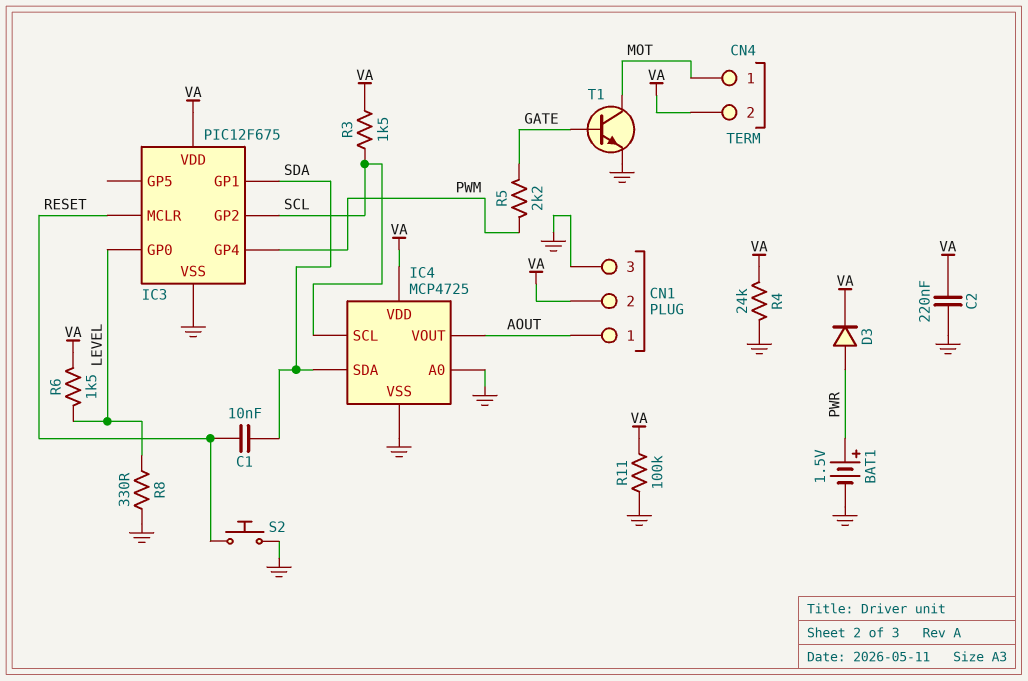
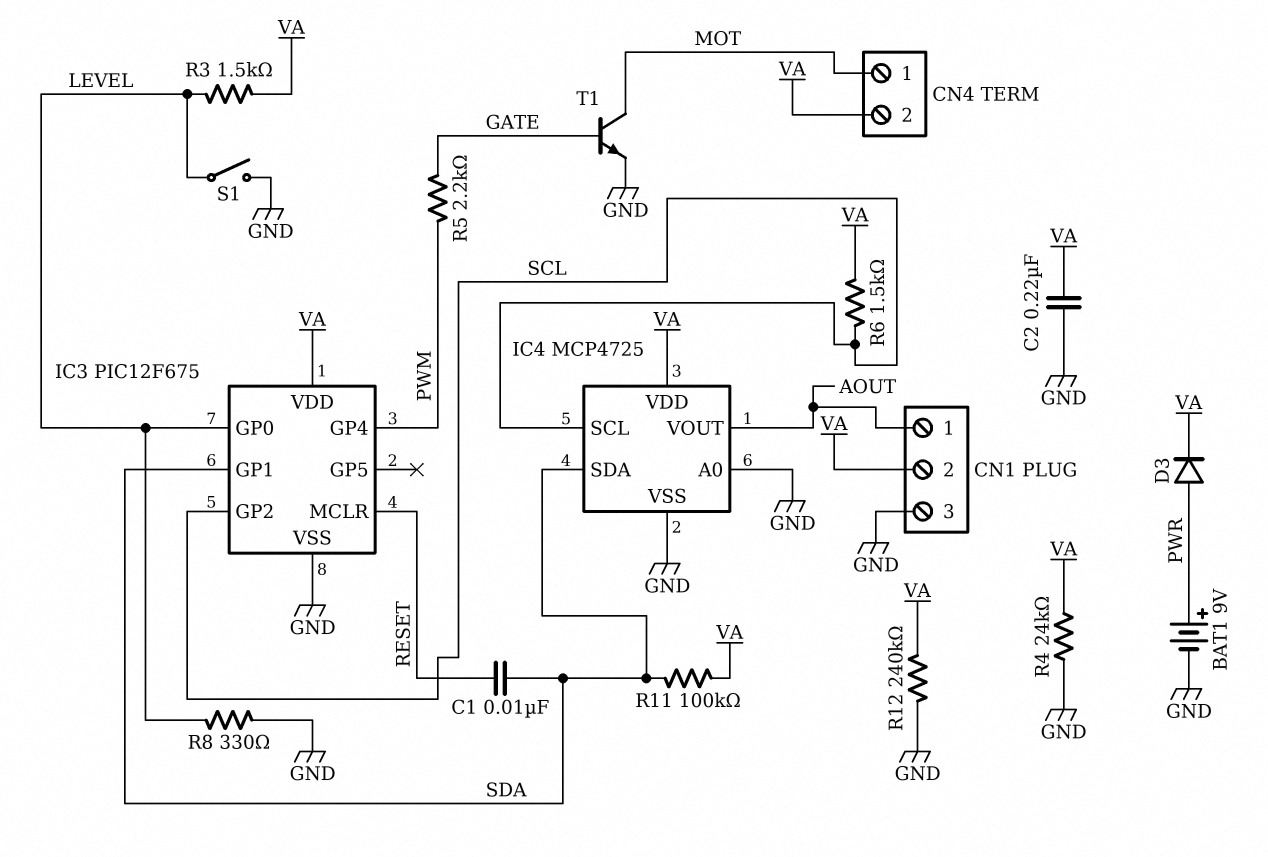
BAT1: 1.5V (plus PWR, minus GND) -> 9V (plus PWR, minus GND)
R3: 1.5k (SCL, VA) -> 1.5k (LEVEL, VA)
R6: 1.5k (LEVEL, VA) -> 1.5k (SCL, VA)
R11: 100k (GND, VA) -> 100k (SDA, VA)
R12: none -> 240k (GND, VA)
S1: none -> switch (GND, LEVEL)
S2: button (GND, RESET) -> none

